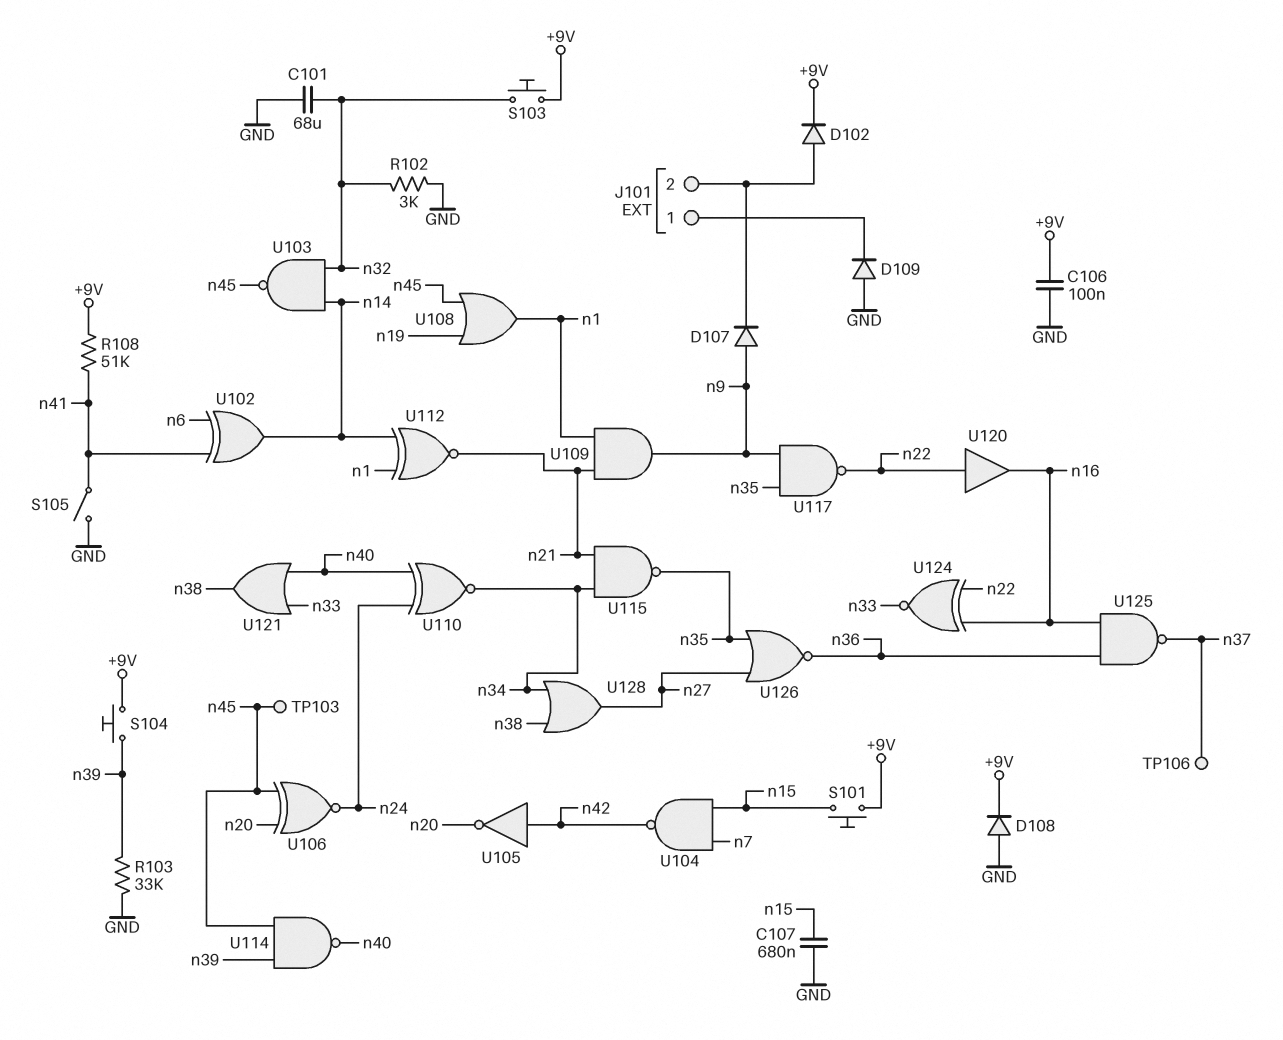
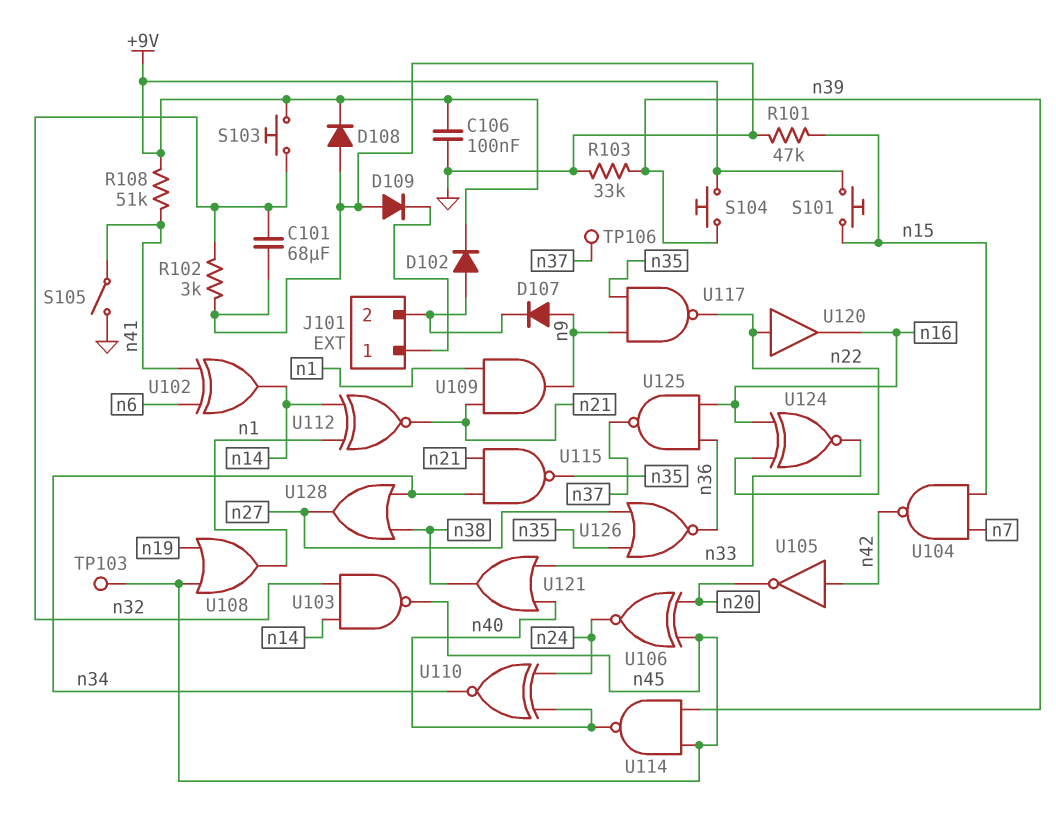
C107: 680nF (GND, n15) -> none
R101: none -> 47k (GND, n15)

